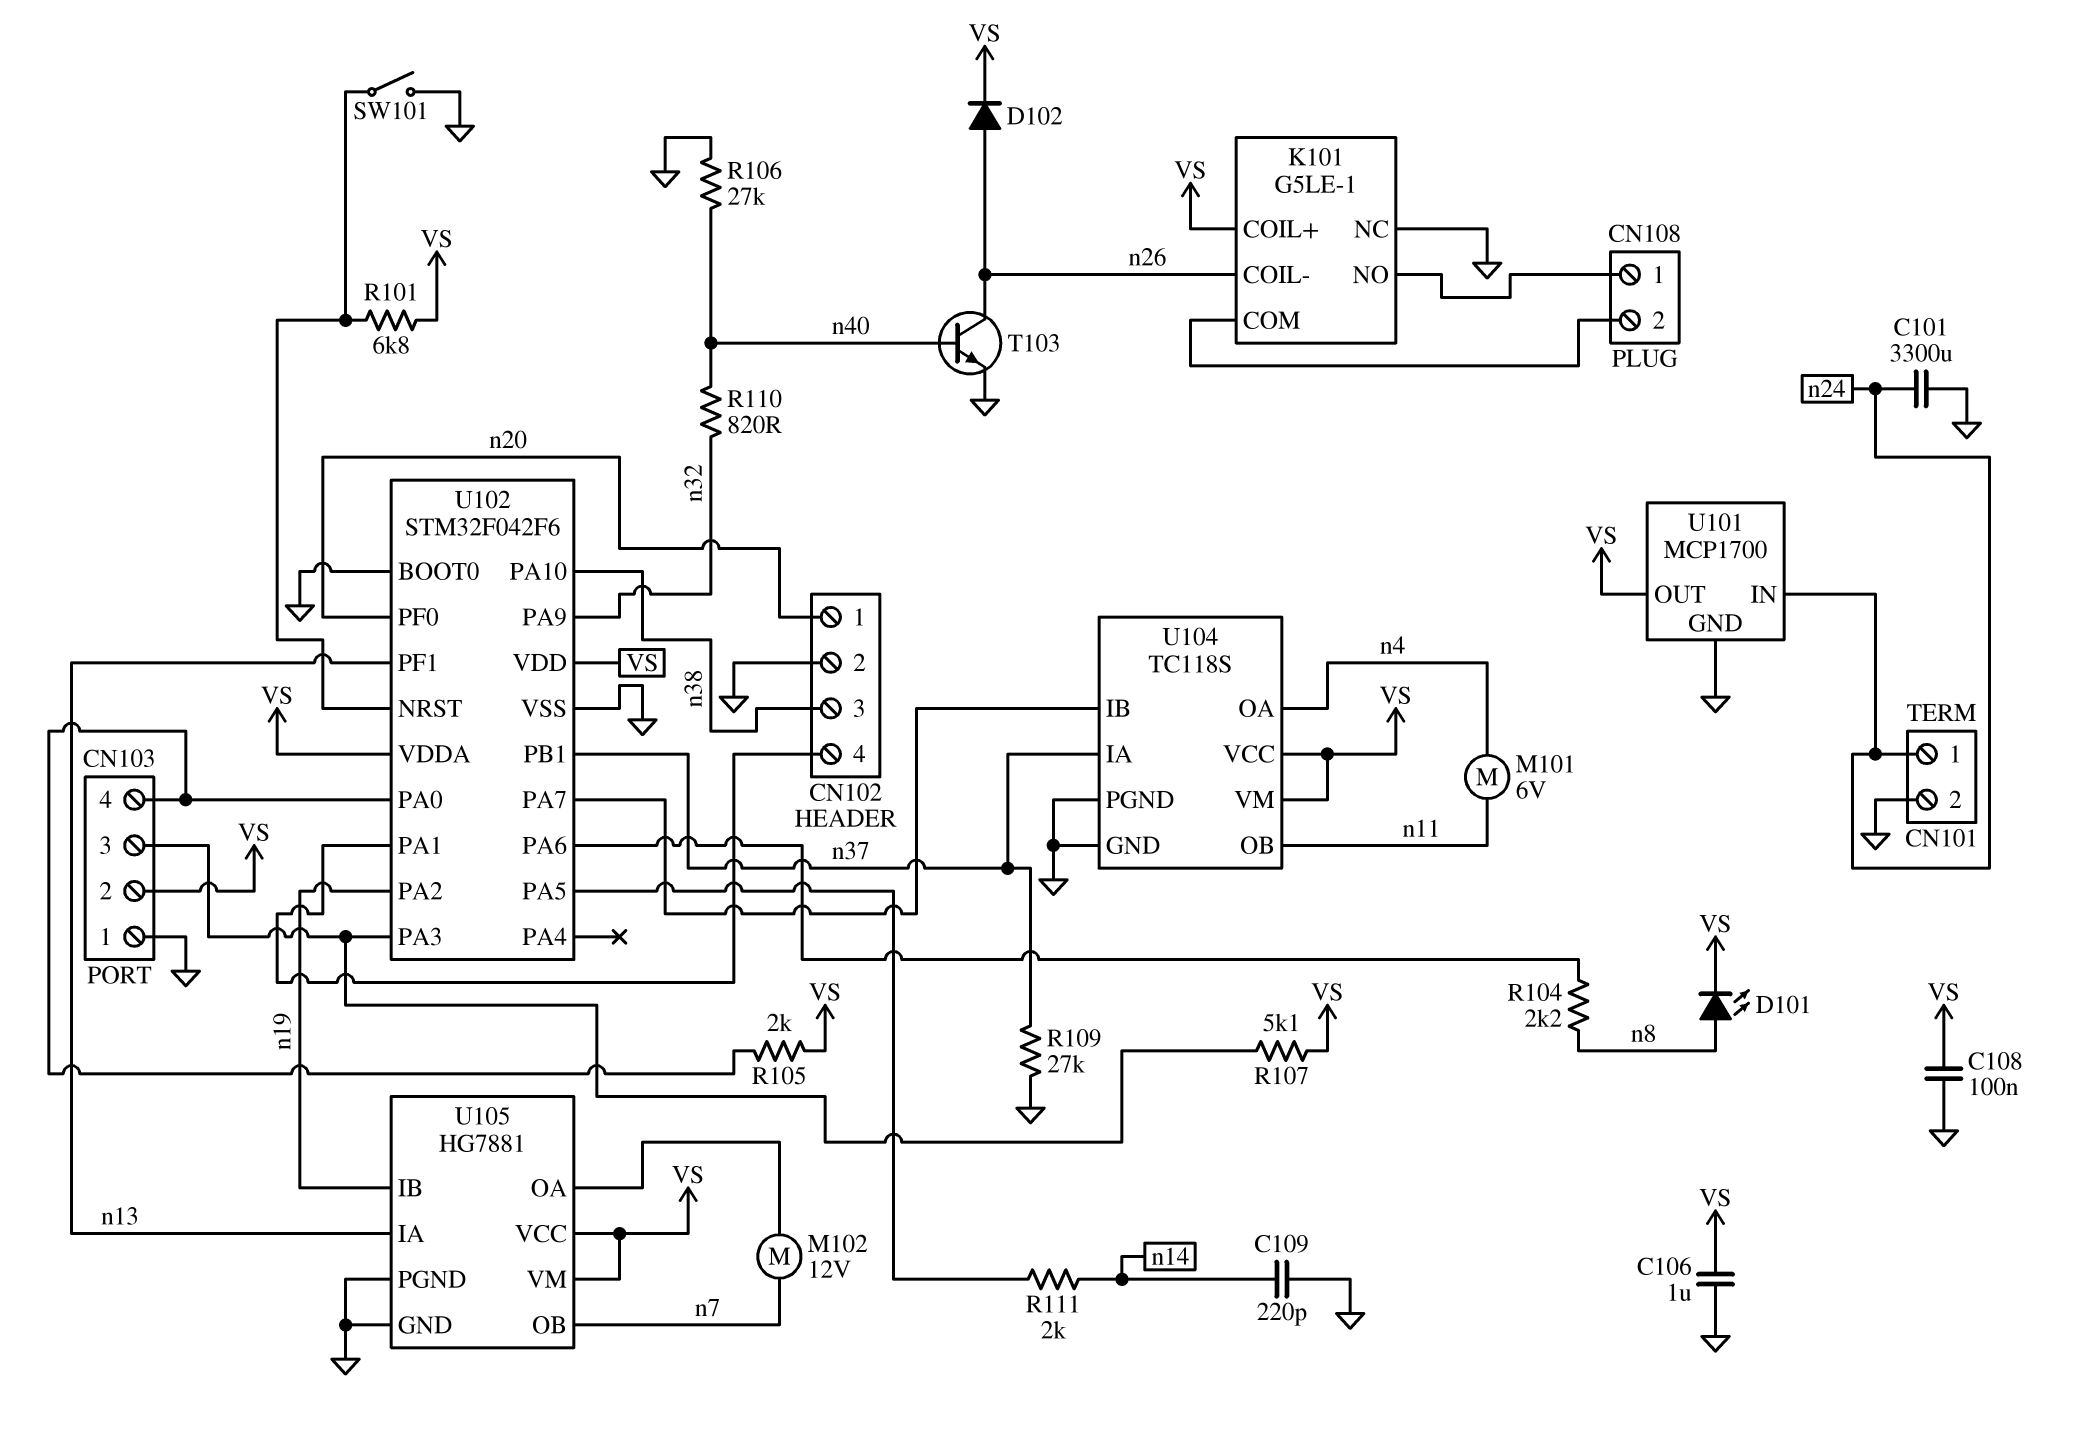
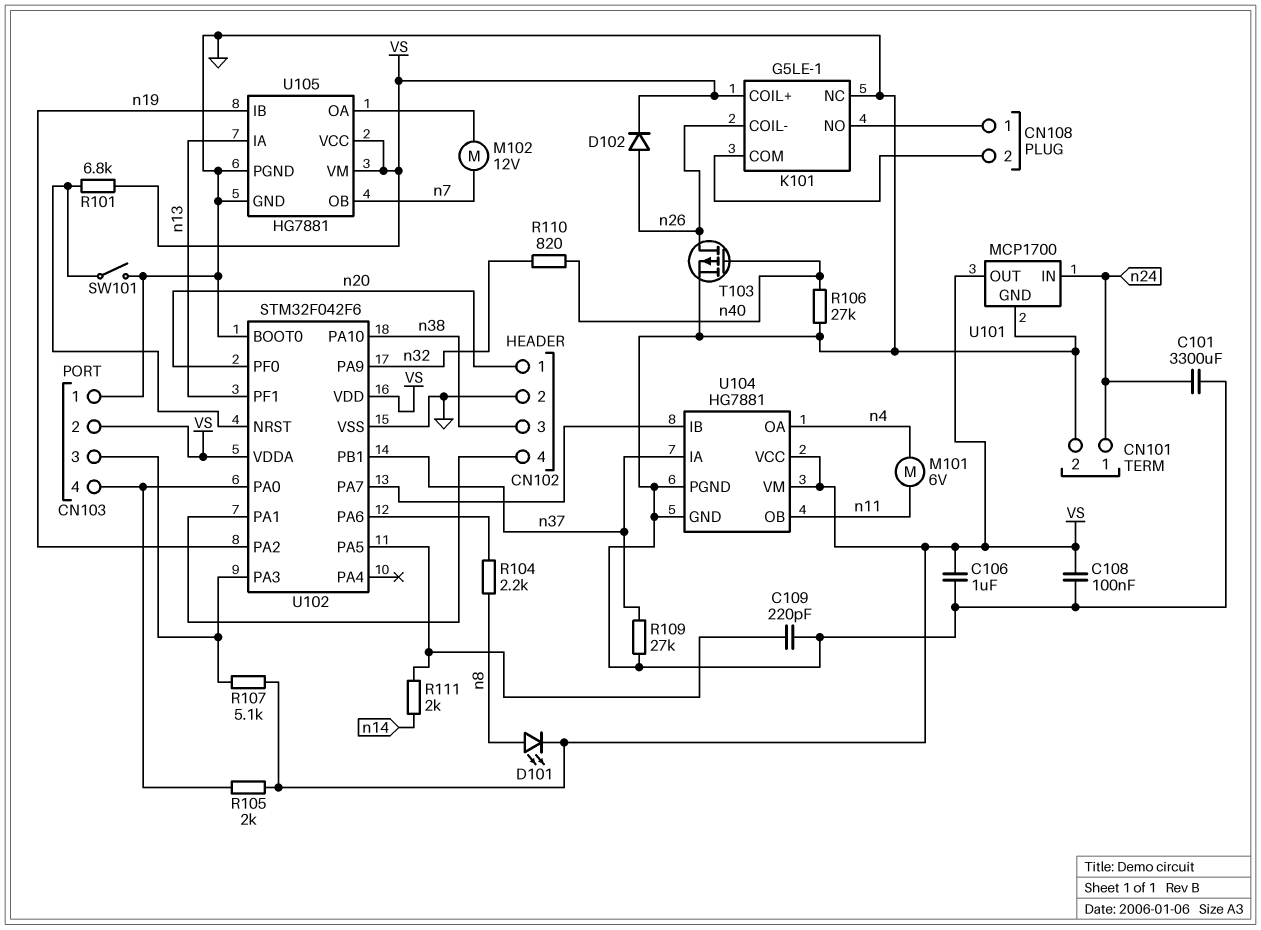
C109: 220pF (GND, n14) -> 220pF (GND, U102/PA5)
T103: NPN (B n40, C n26, E GND) -> PMOS (G n40, D n26, S GND)
U104: TC118S -> HG7881

